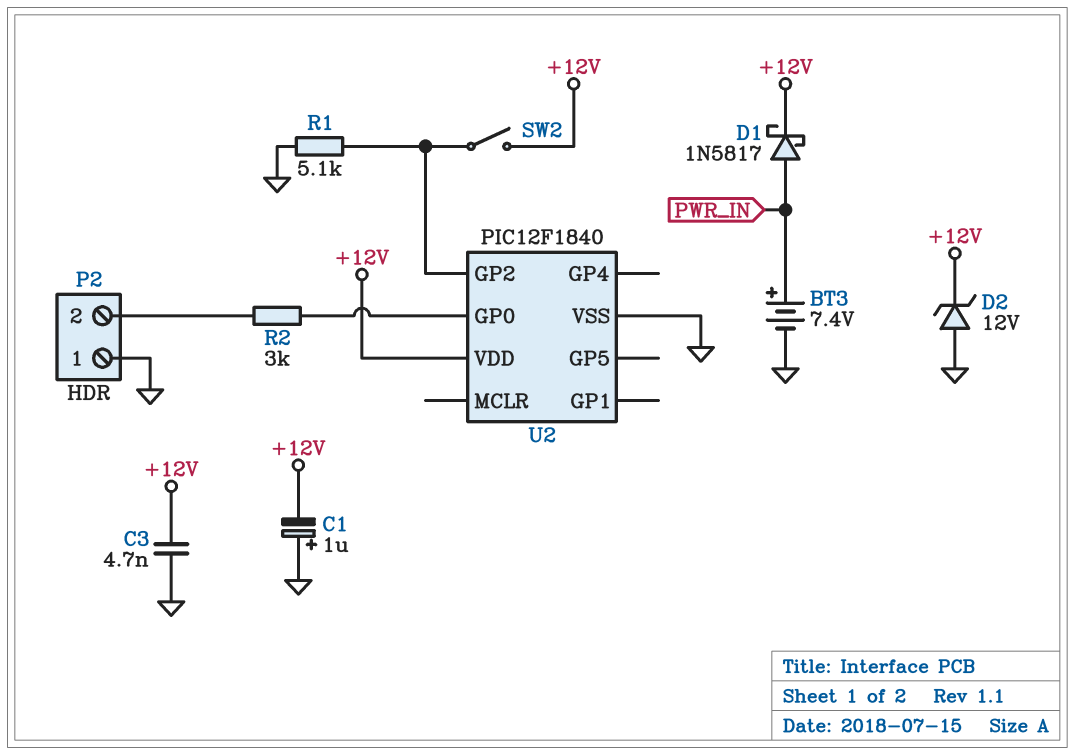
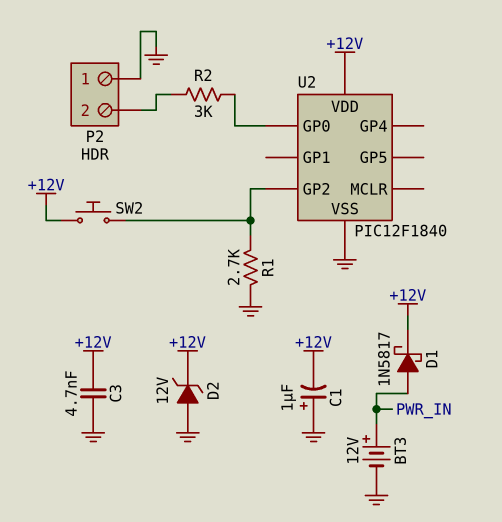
BT3: 7.4V (plus PWR_IN, minus GND) -> 12V (plus PWR_IN, minus GND)
R1: 5.1k (GND, U2/GP2) -> 2.7k (GND, U2/GP2)
SW2: switch (+12V, U2/GP2) -> button (+12V, U2/GP2)

